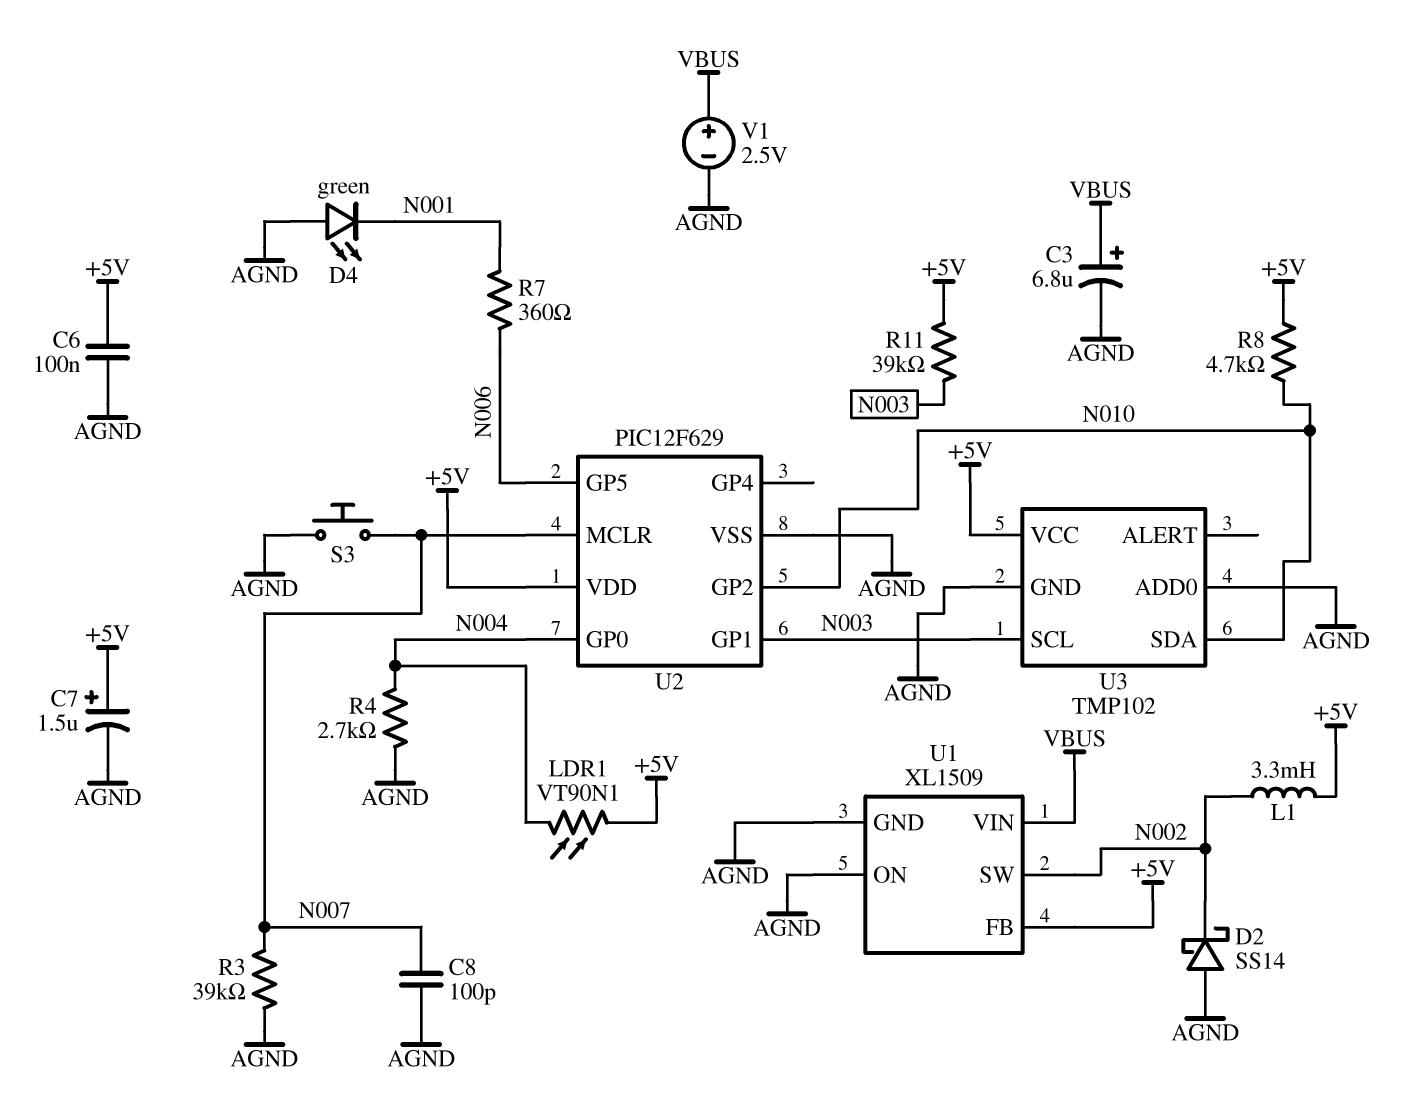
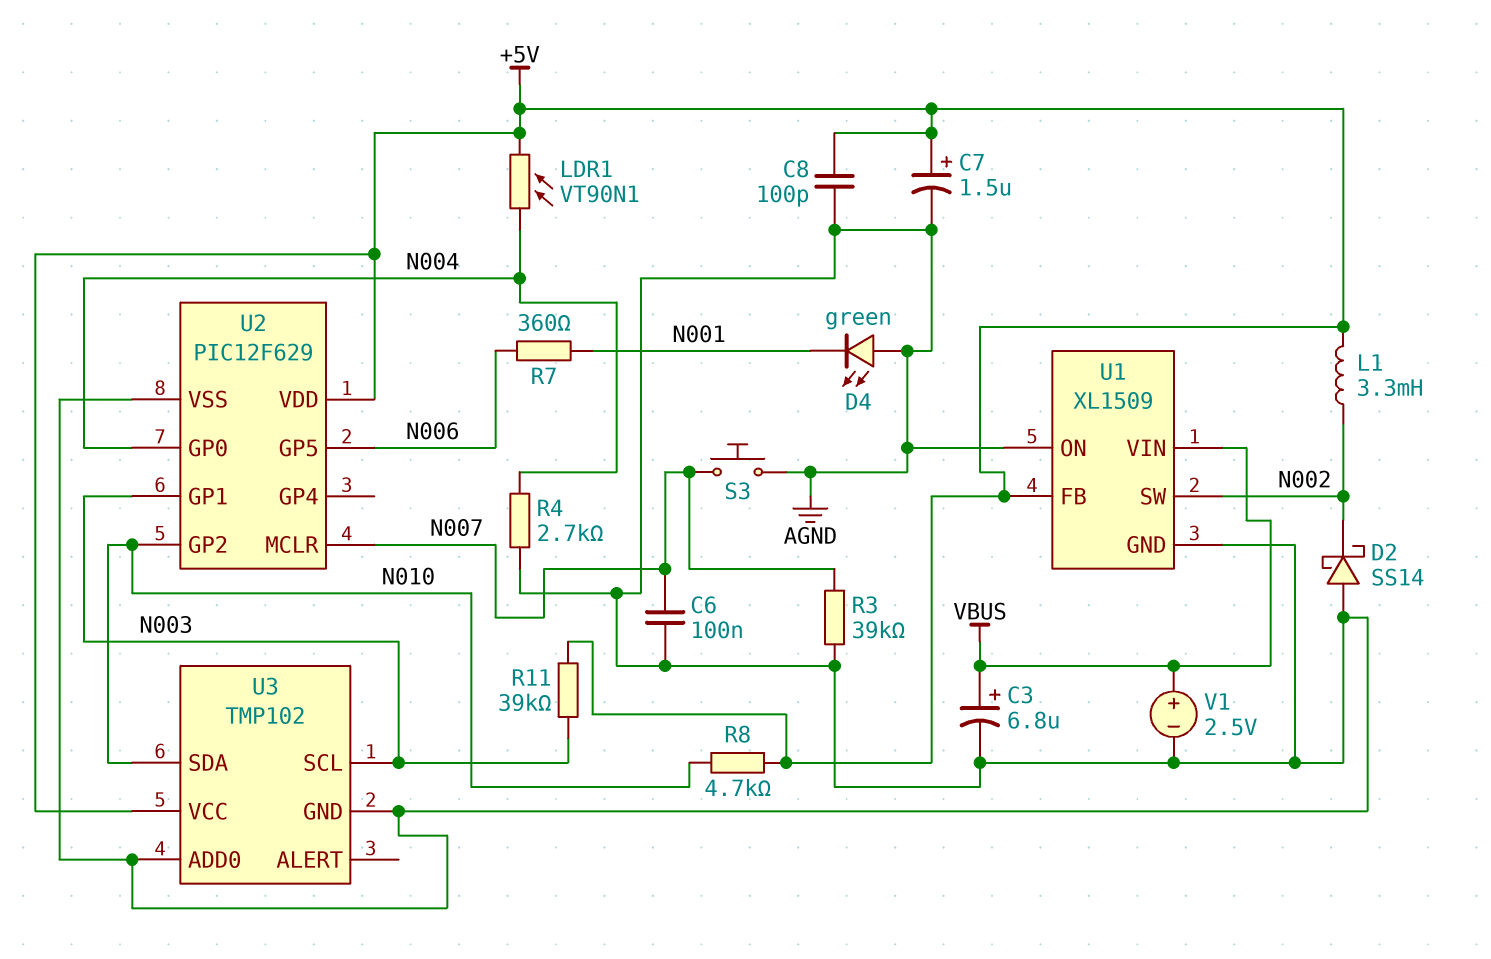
C6: 100nF (+5V, AGND) -> 100nF (AGND, N007)
C8: 100pF (AGND, N007) -> 100pF (+5V, AGND)

